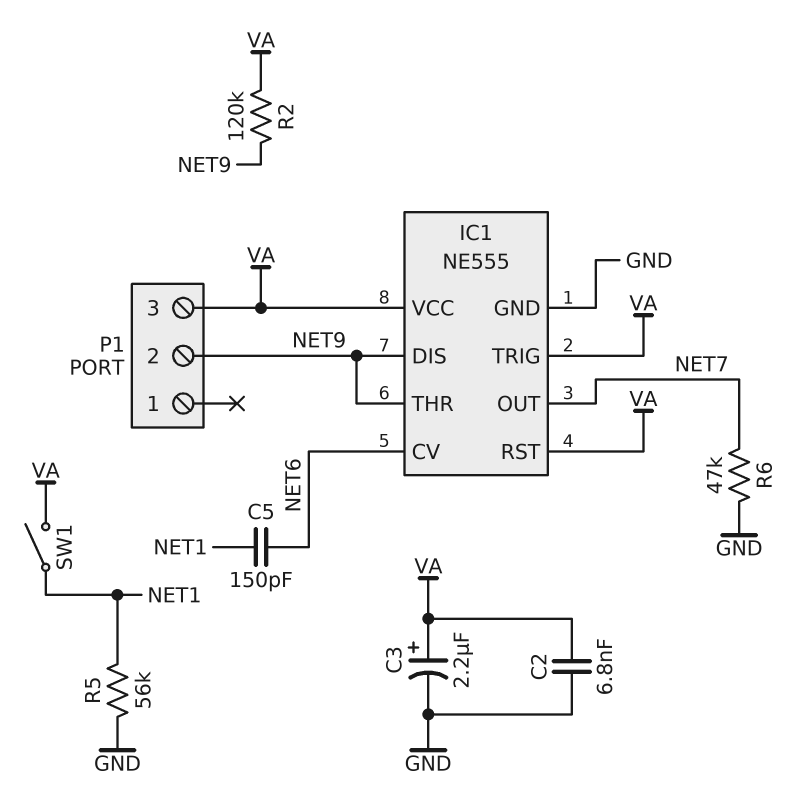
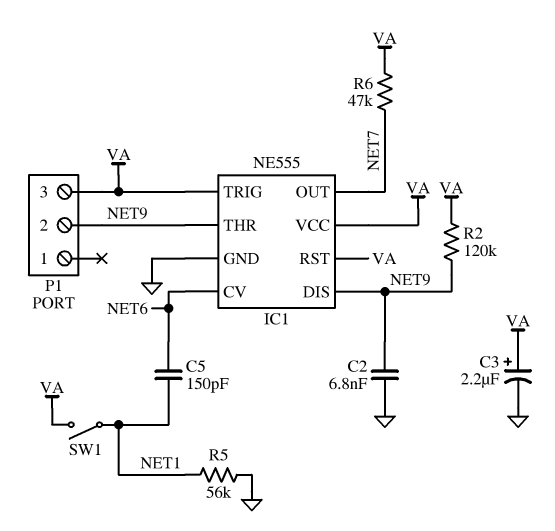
C2: 6.8nF (GND, VA) -> 6.8nF (GND, NET9)
R6: 47k (GND, NET7) -> 47k (NET7, VA)

